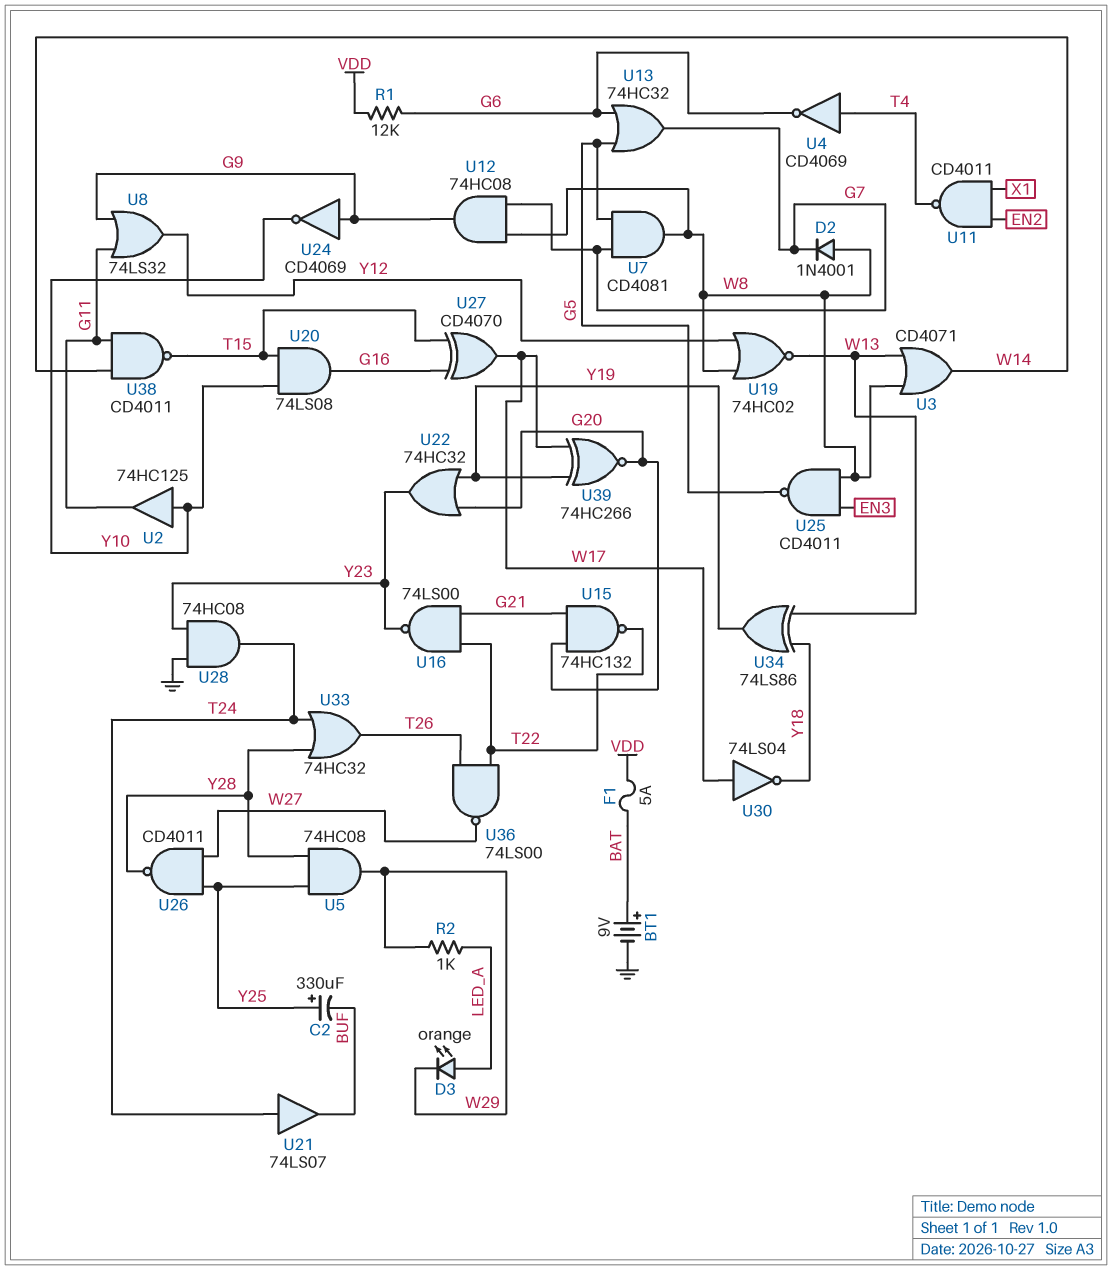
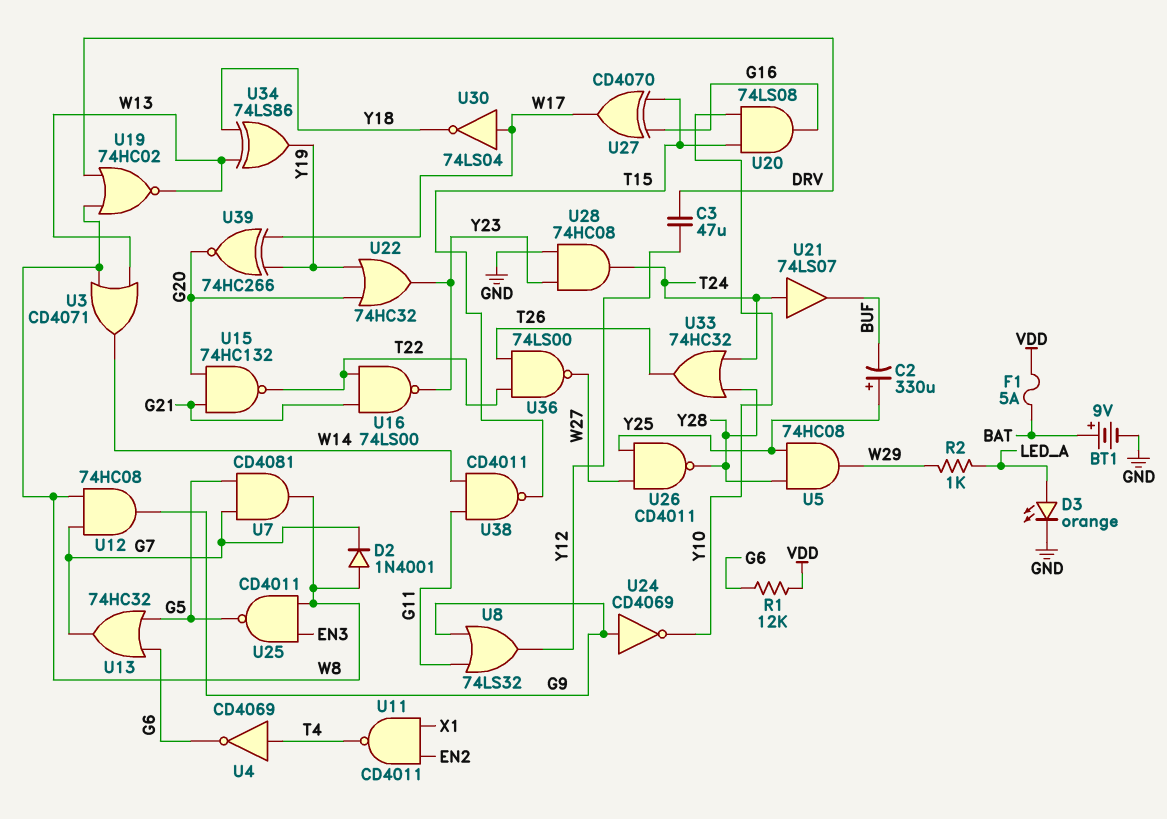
C3: none -> 47uF (DRV, Y12)
D3: LED orange (A LED_A, K W29) -> LED orange (A LED_A, K GND)
U2: buffer 74HC125 (in Y10, out G11) -> none
U19: NOR 74HC02 (in W8, in Y12, out W13) -> NOR 74HC02 (in DRV, in W8, out W13)

